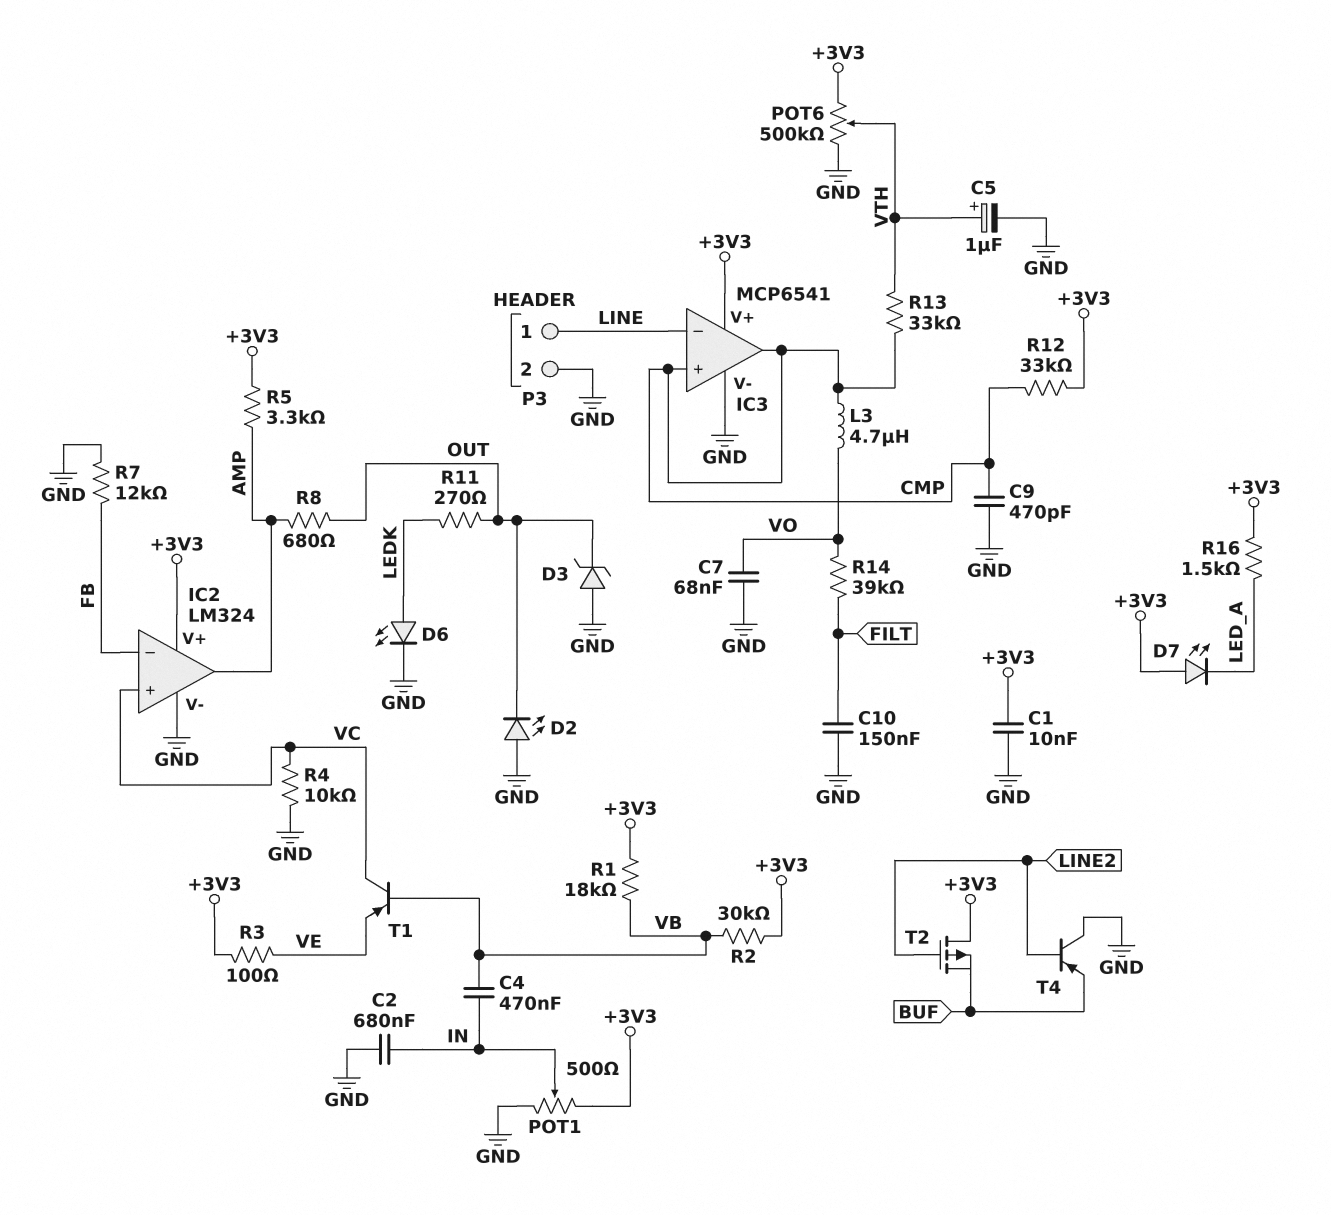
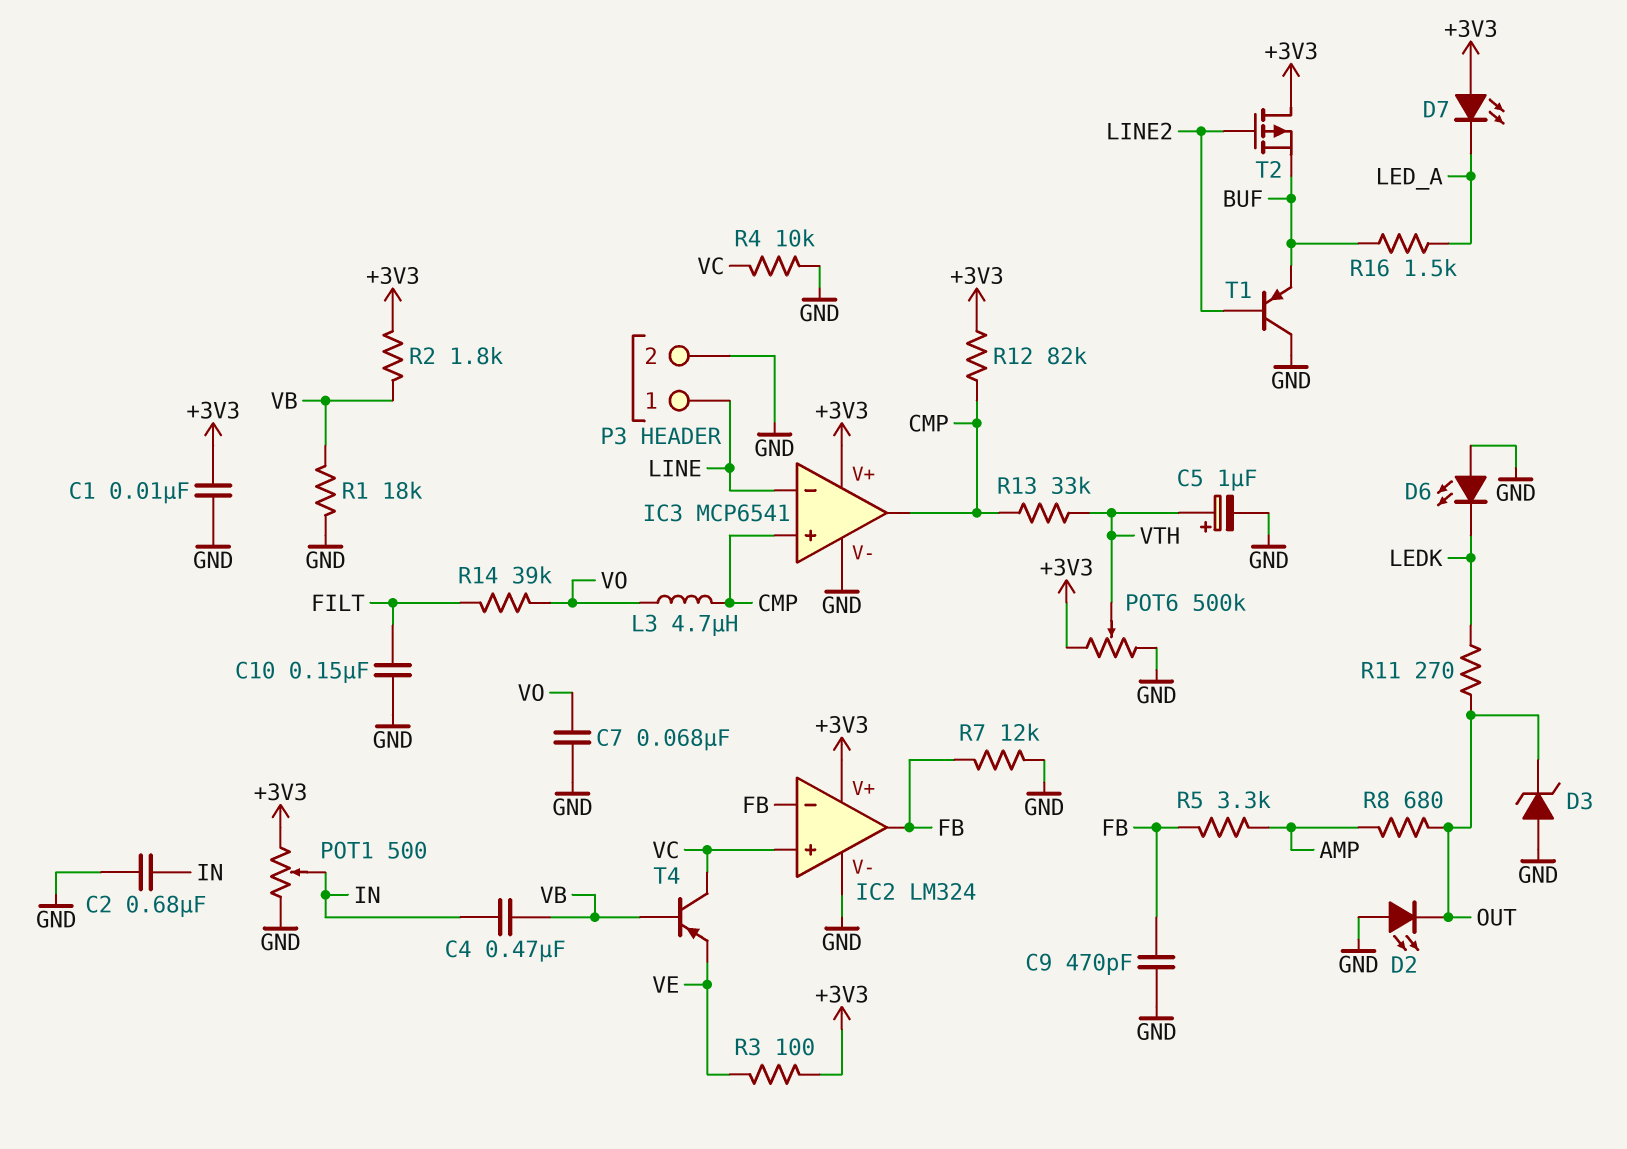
C9: 470pF (CMP, GND) -> 470pF (FB, GND)
D6: LED (A LEDK, K GND) -> LED (A GND, K LEDK)
IC2 pin out: AMP -> FB
R1: 18k (+3V3, VB) -> 18k (GND, VB)
R2: 30k (+3V3, VB) -> 1.8k (+3V3, VB)
R5: 3.3k (+3V3, AMP) -> 3.3k (AMP, FB)
R12: 33k (+3V3, CMP) -> 82k (+3V3, CMP)
R16: 1.5k (+3V3, LED_A) -> 1.5k (BUF, LED_A)
T1: PNP (B VB, C VC, E VE) -> PNP (B LINE2, C GND, E BUF)
T4: PNP (B LINE2, C GND, E BUF) -> PNP (B VB, C VC, E VE)

